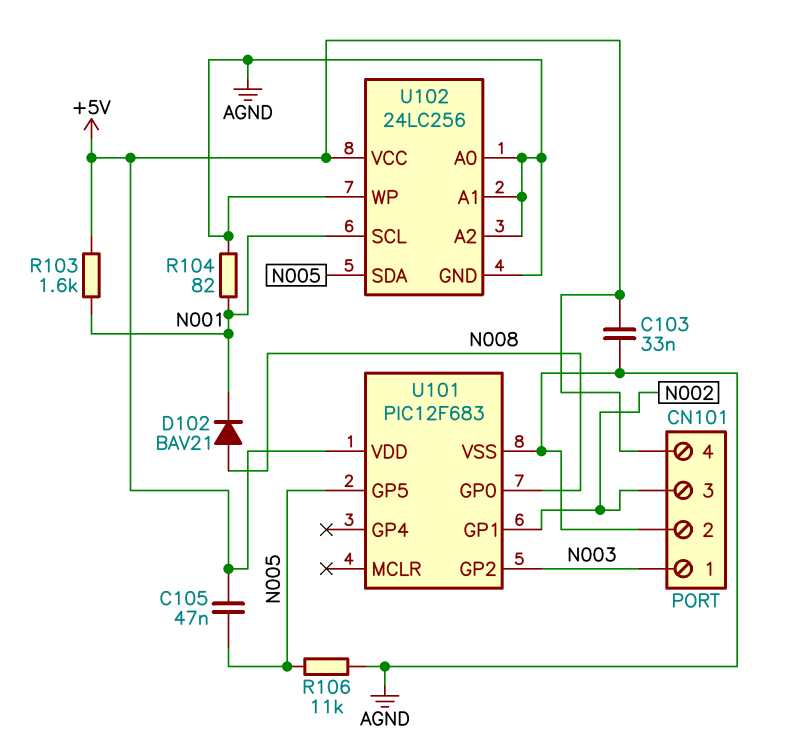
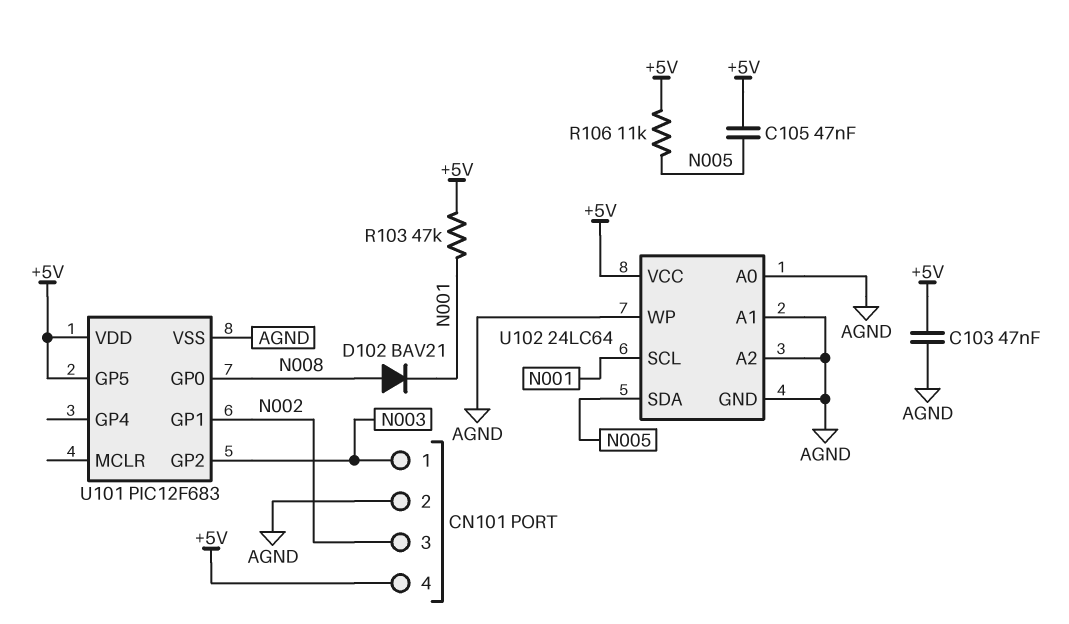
C103: 33nF (+5V, AGND) -> 47nF (+5V, AGND)
R103: 1.6k (+5V, N001) -> 47k (+5V, N001)
R104: 82 (AGND, N001) -> none
R106: 11k (AGND, N005) -> 11k (+5V, N005)
U101 pin GP5: N005 -> +5V
U102: 24LC256 -> 24LC64

